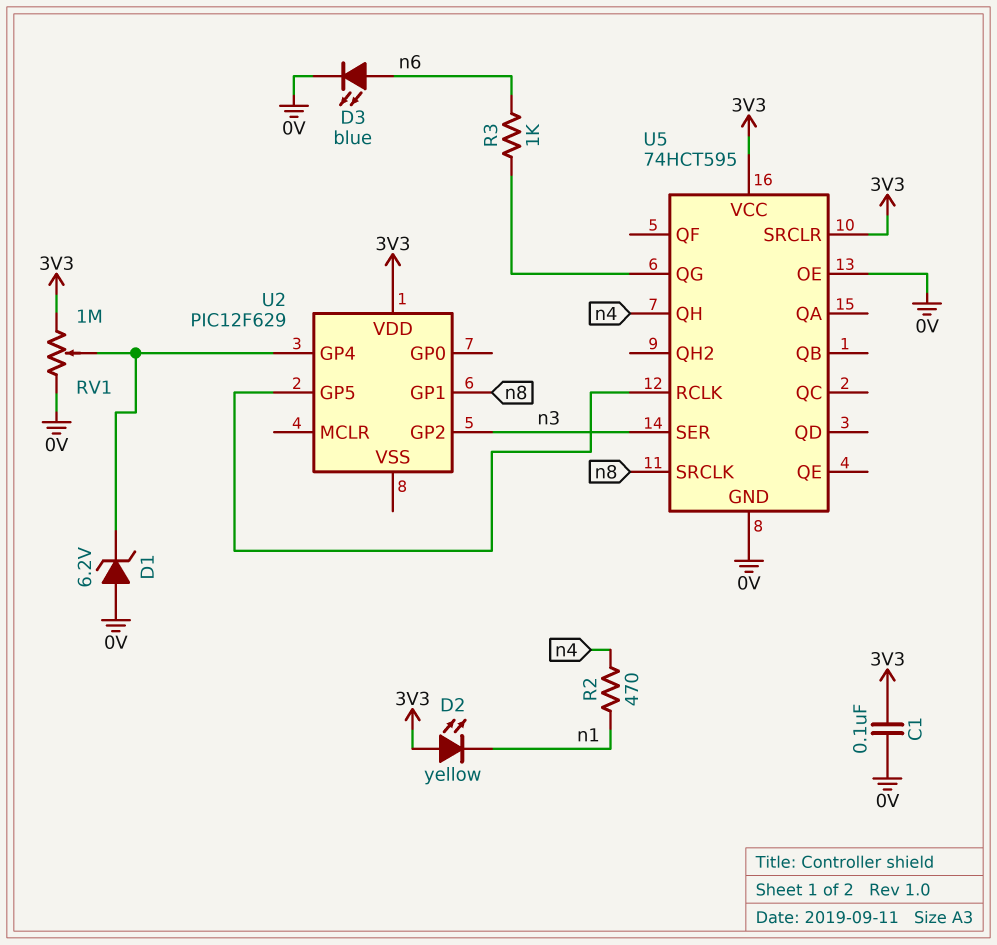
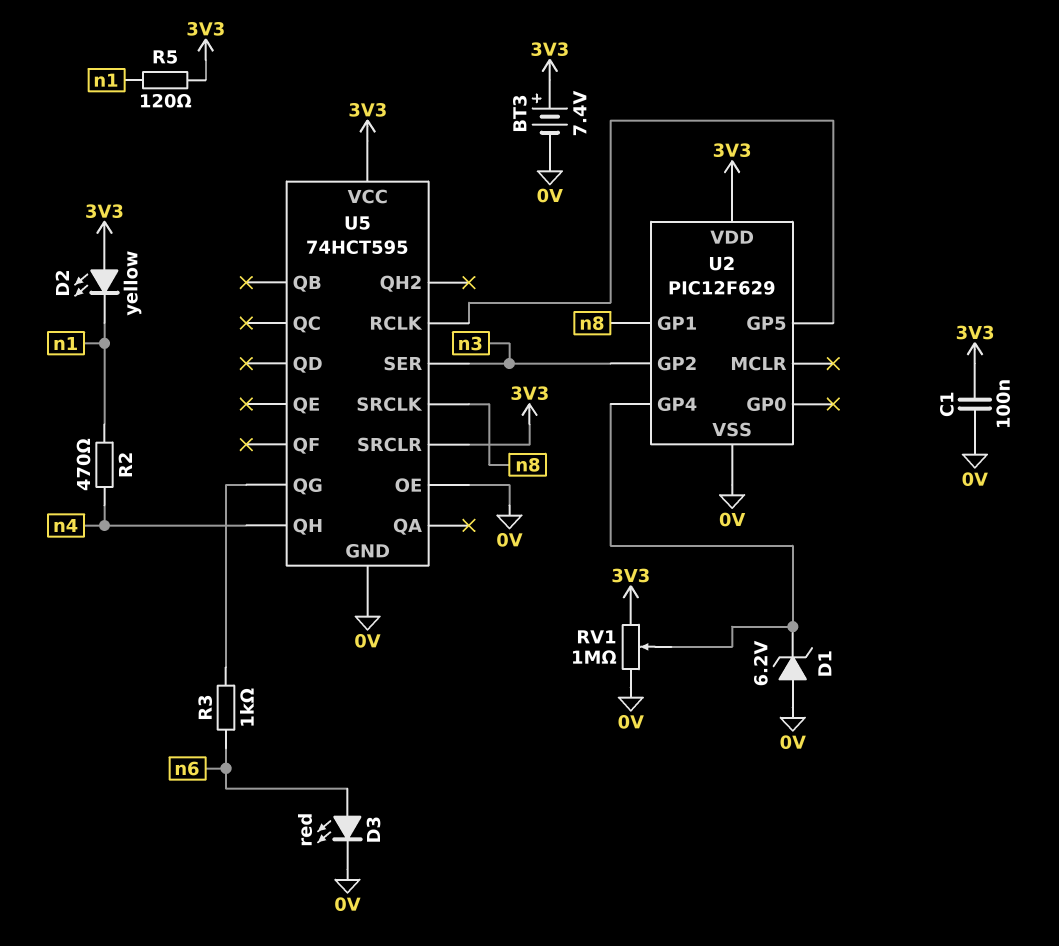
BT3: none -> 7.4V (plus 3V3, minus 0V)
D3: LED blue (A n6, K 0V) -> LED red (A n6, K 0V)
R5: none -> 120 (3V3, n1)
U2 pin VSS: none -> 0V

